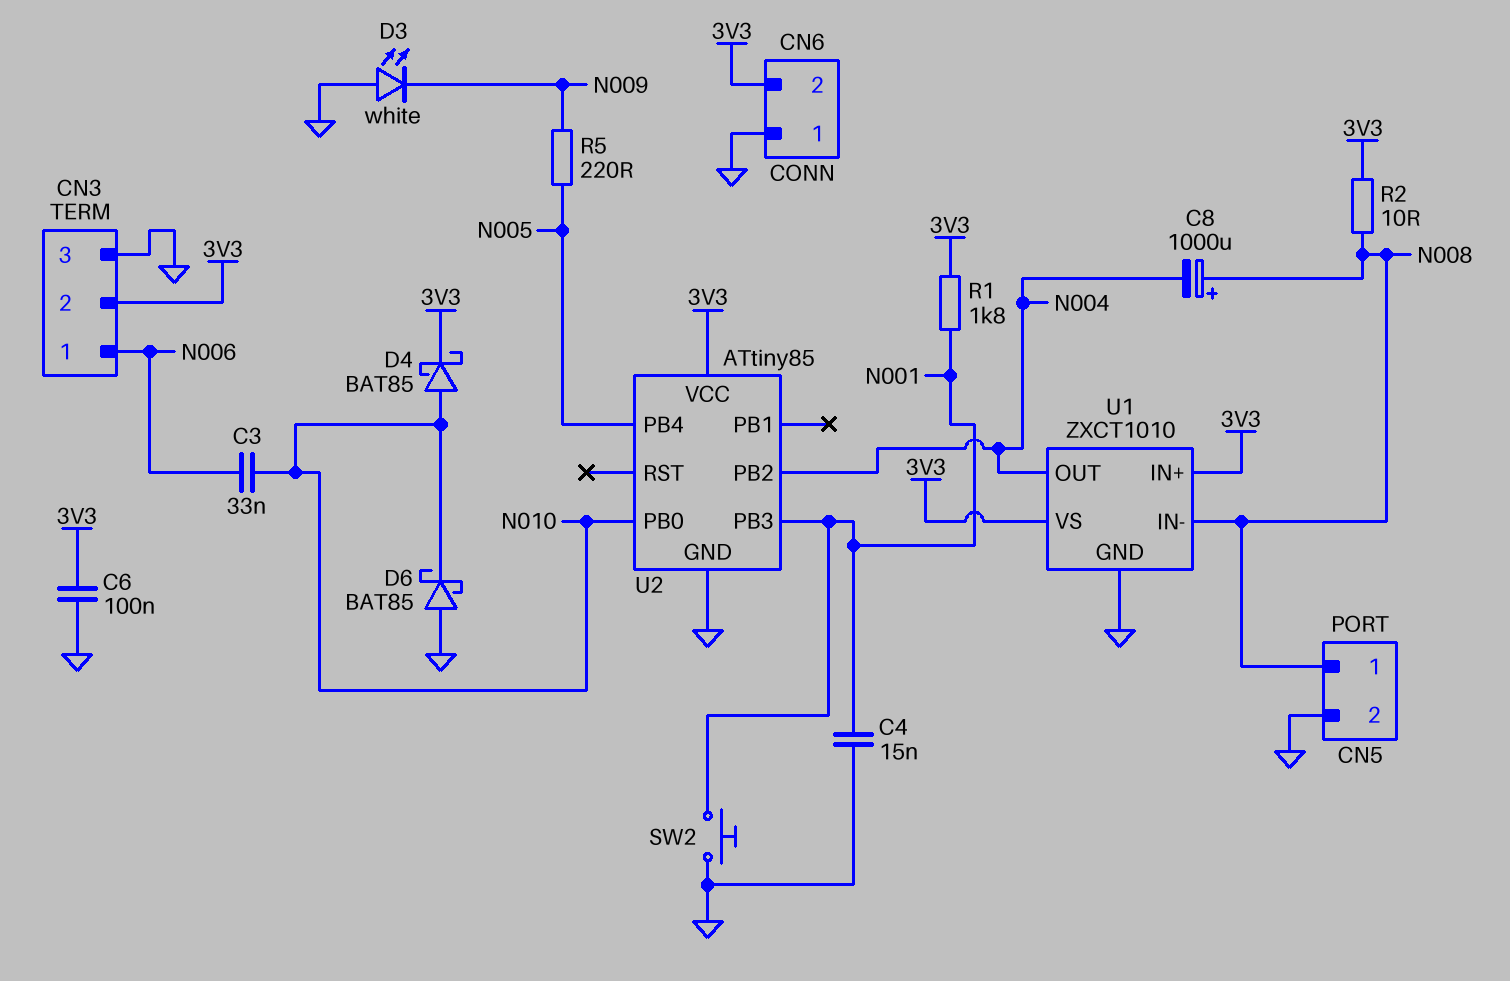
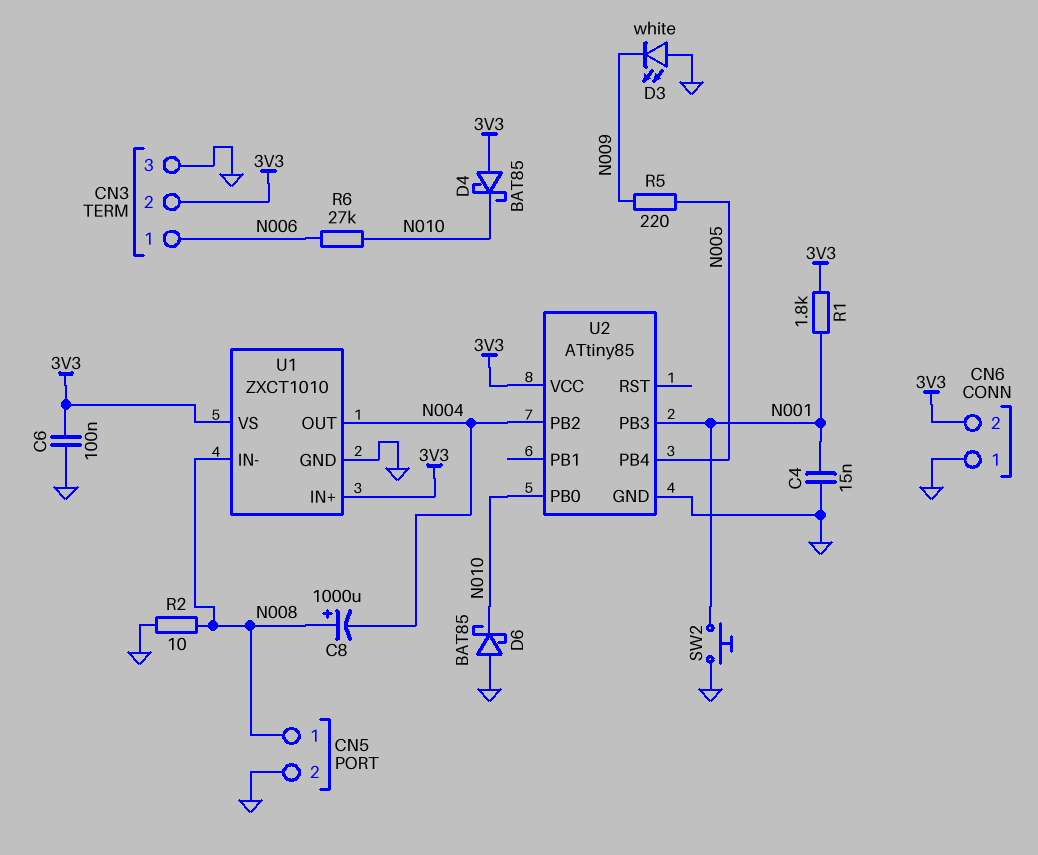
C3: 33nF (N006, N010) -> none
D4: schottky BAT85 (A N010, K 3V3) -> schottky BAT85 (A 3V3, K N010)
R2: 10 (3V3, N008) -> 10 (GND, N008)
R6: none -> 27k (N006, N010)

